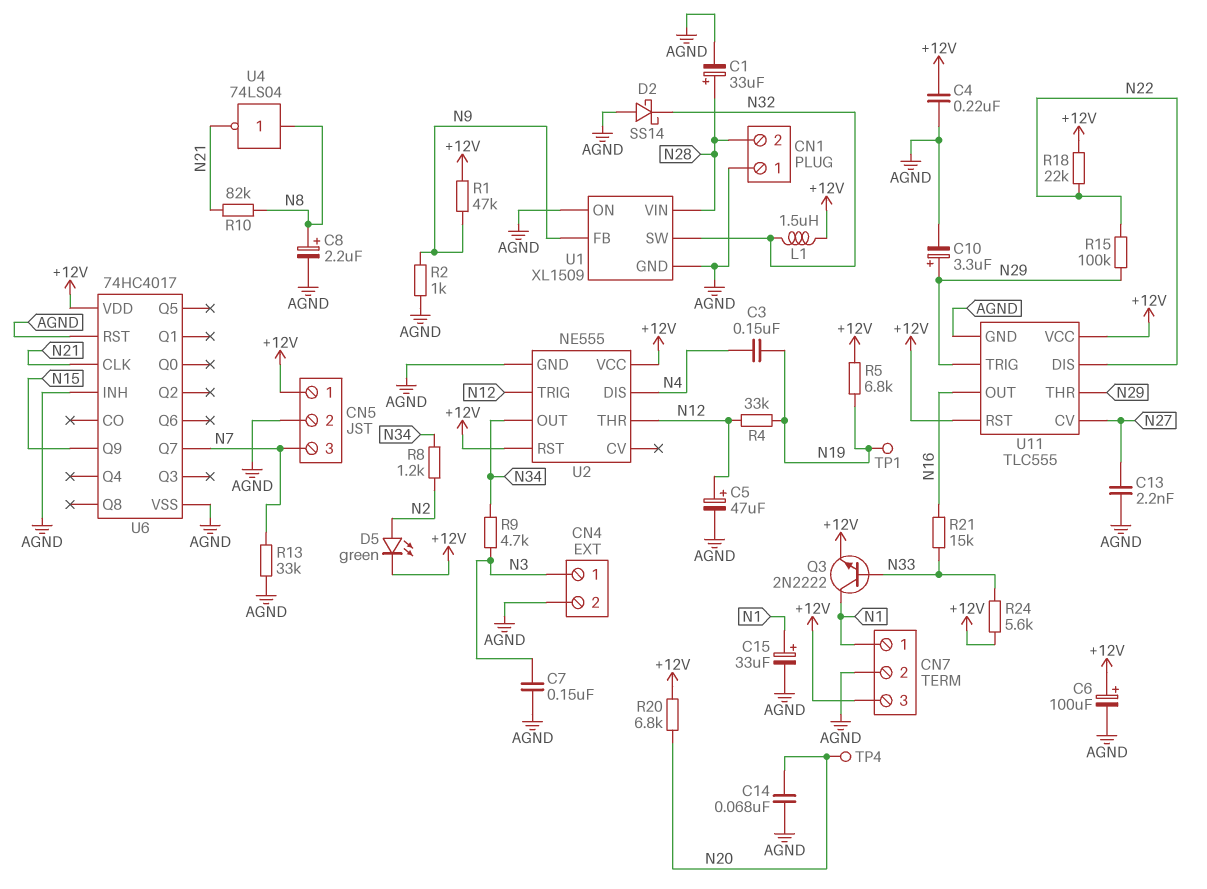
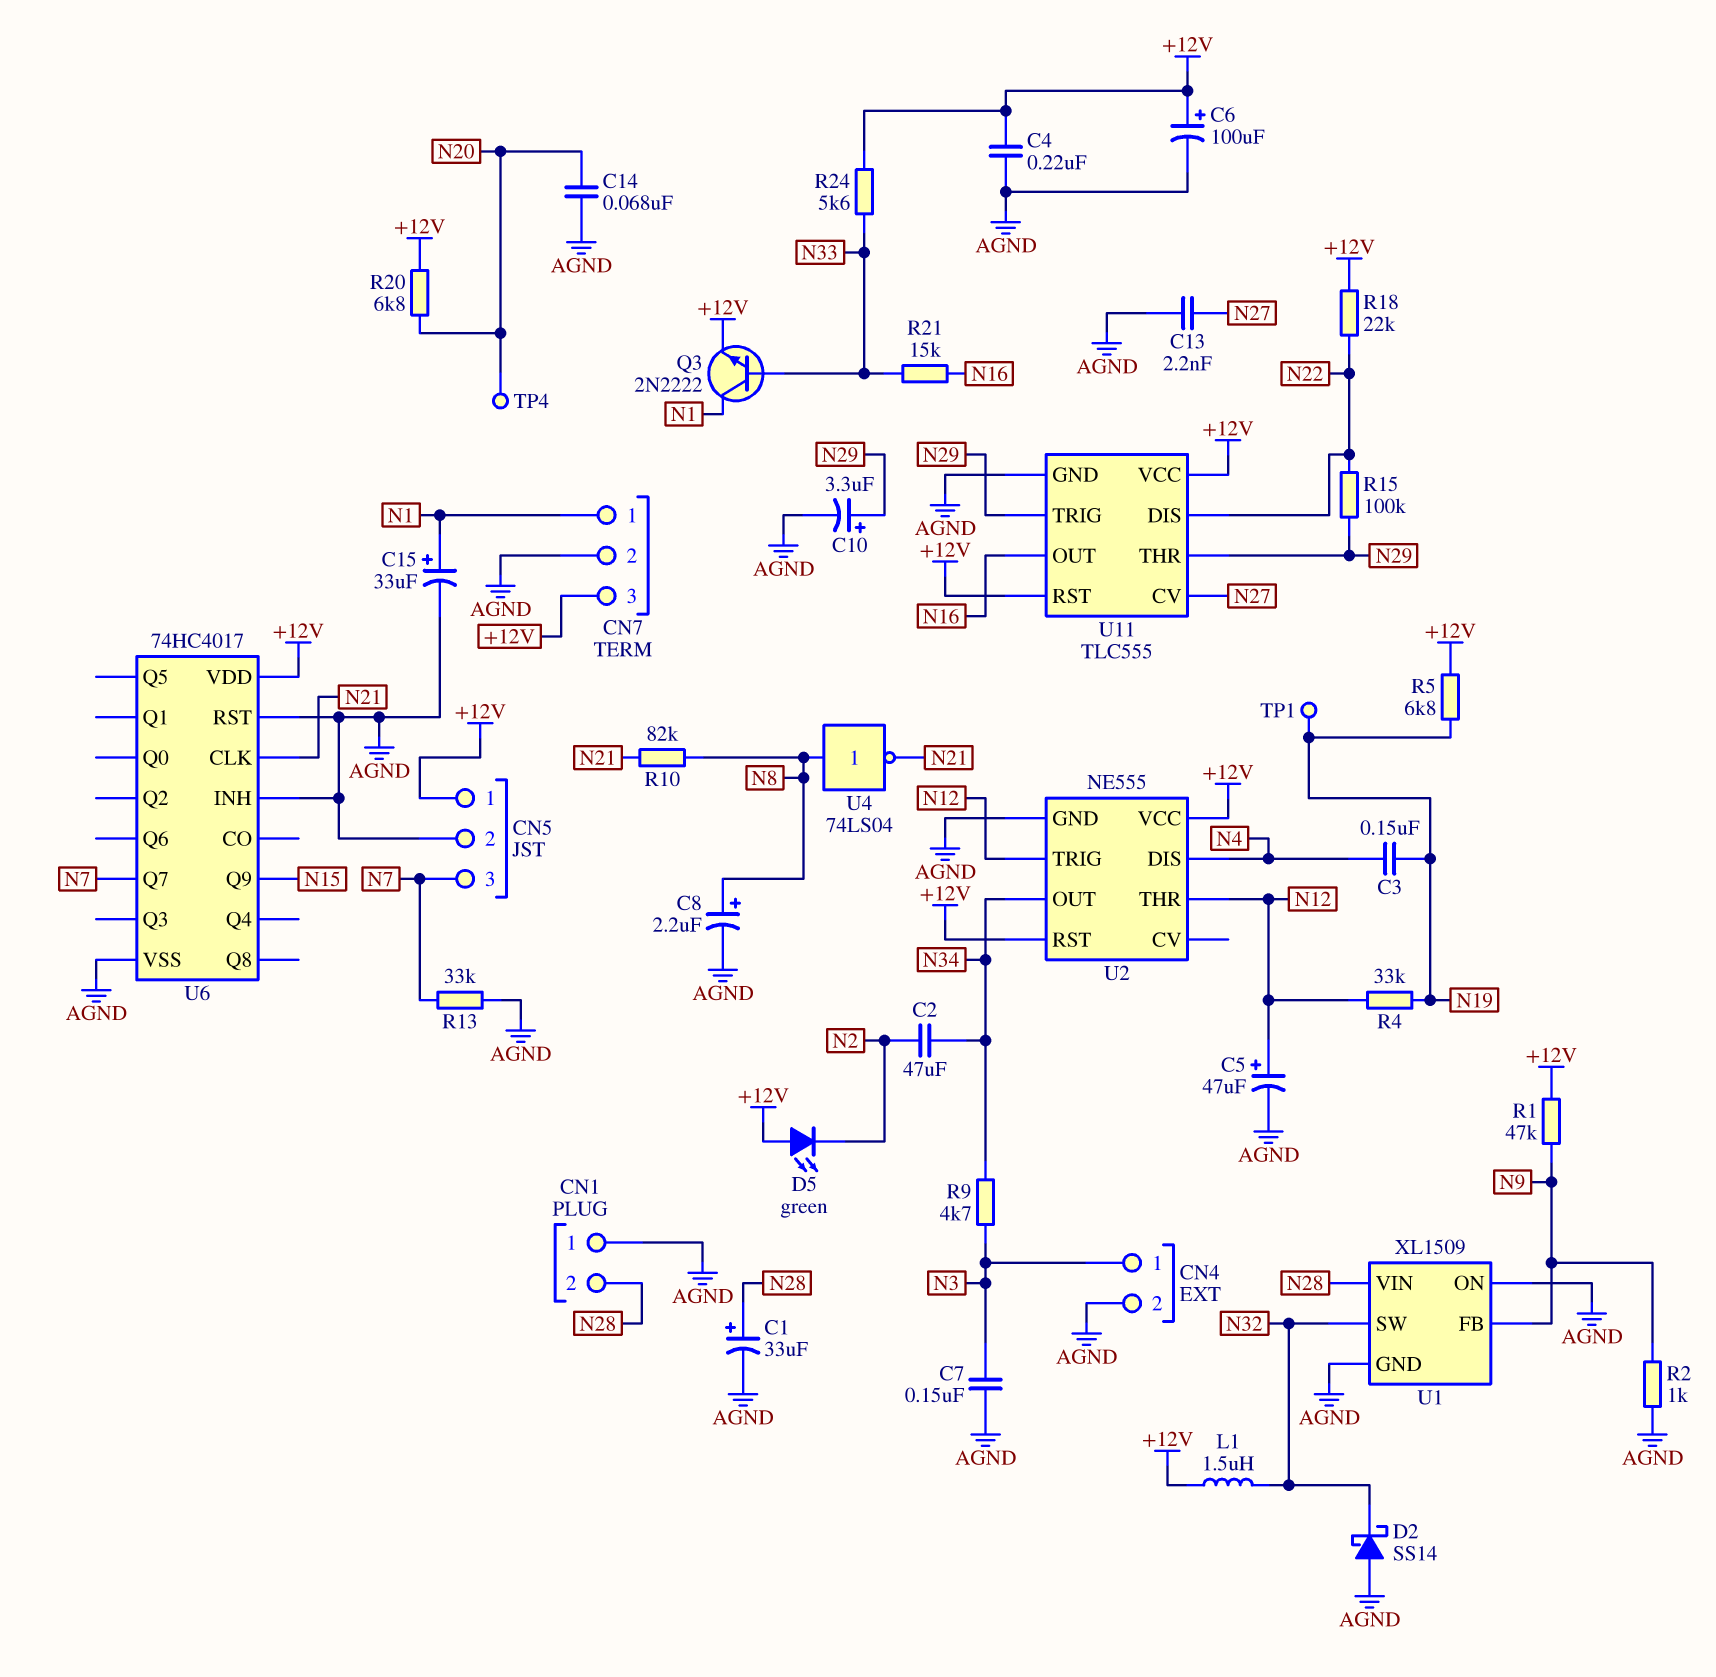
C2: none -> 47uF (N2, N34)
D5: LED green (A N2, K +12V) -> LED green (A +12V, K N2)
R8: 1.2k (N2, N34) -> none

